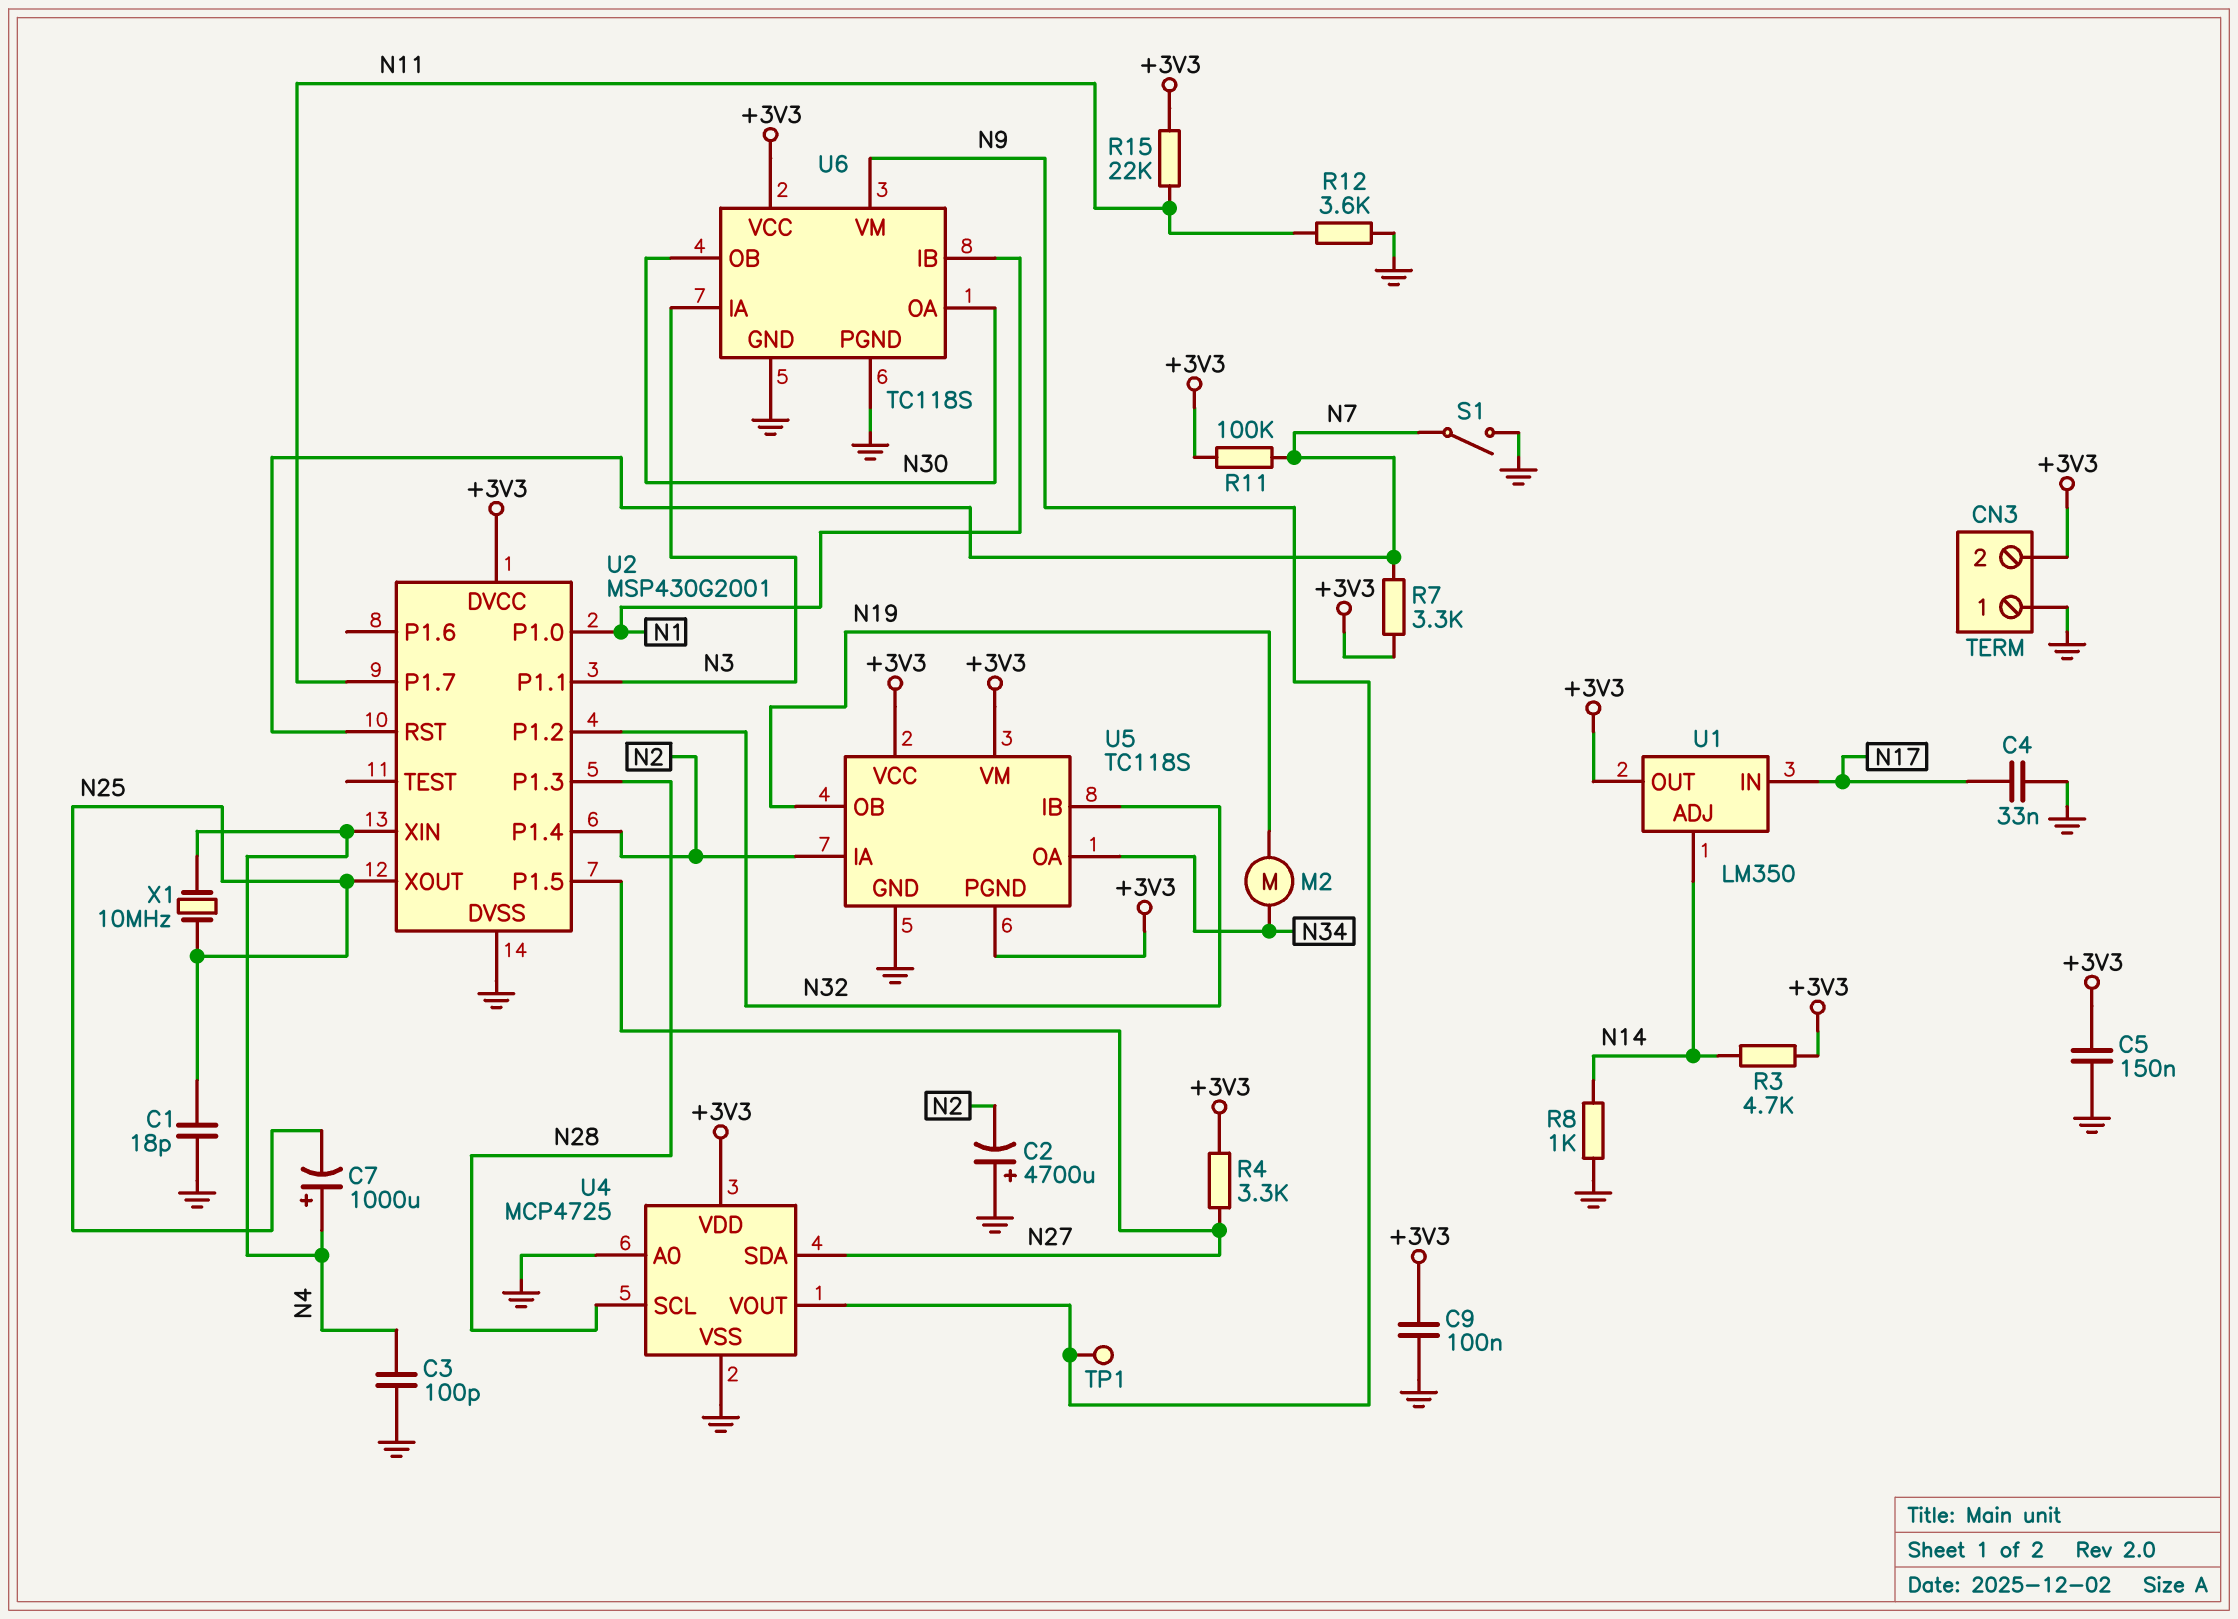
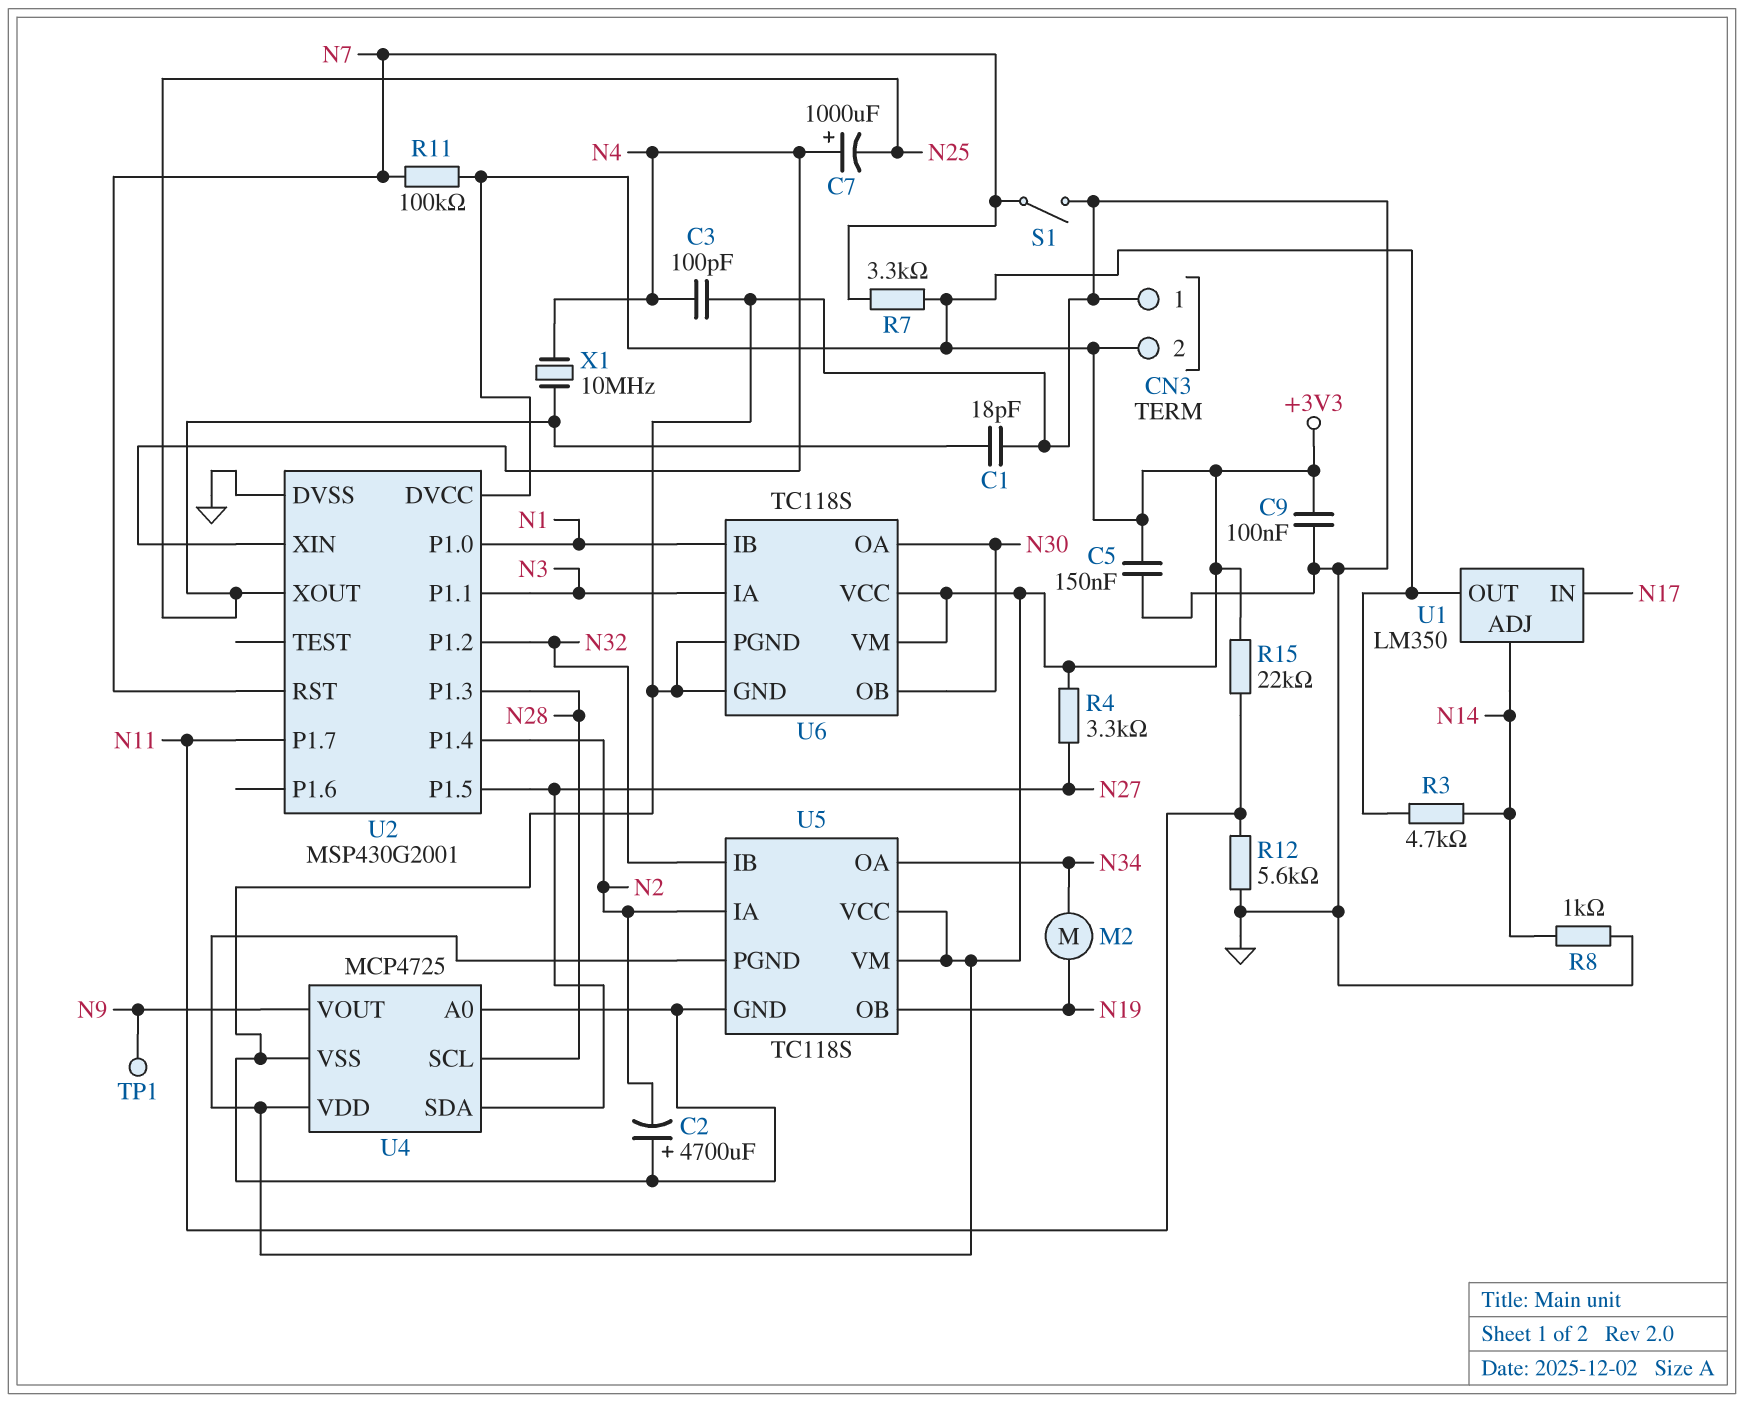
C4: 33nF (GND, N17) -> none
R12: 3.6k (GND, N11) -> 5.6k (GND, N11)
U6 pin VM: N9 -> +3V3

